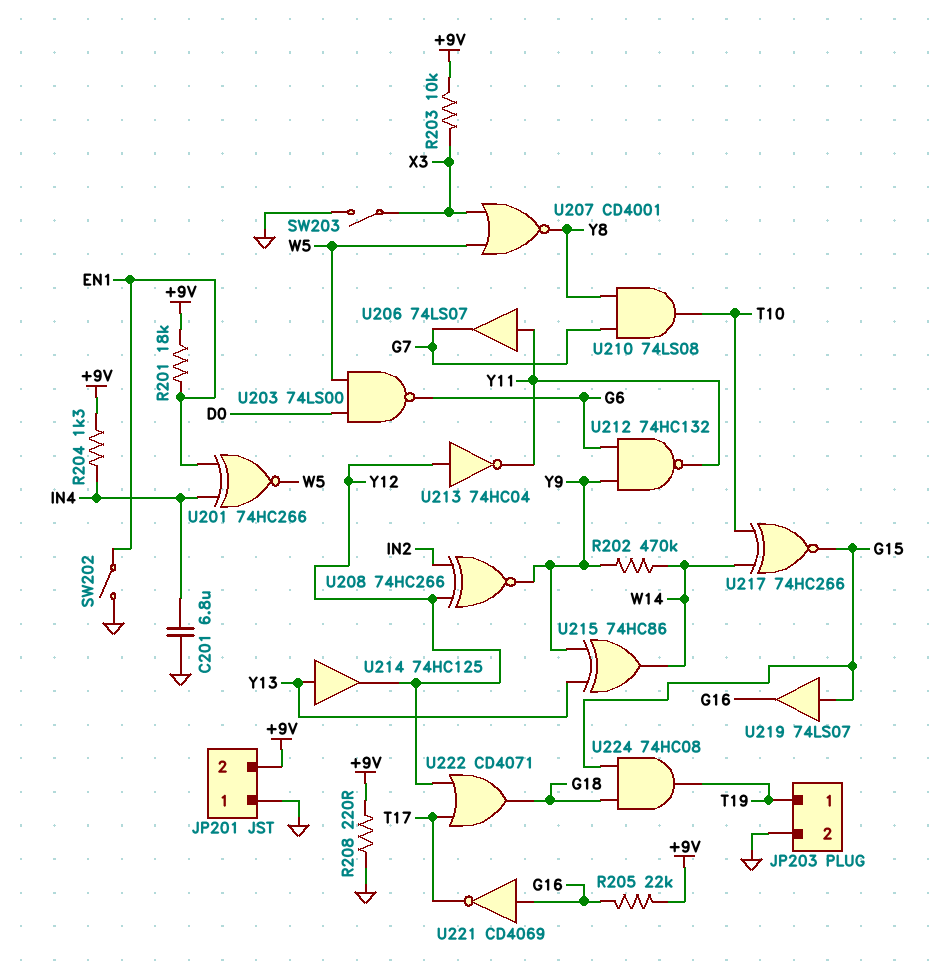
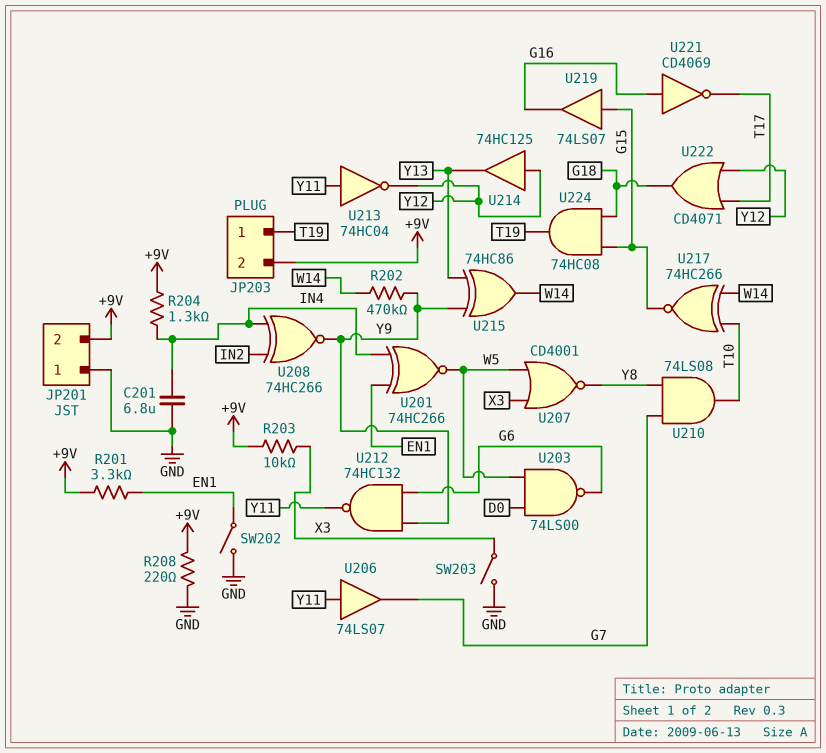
JP203 pin 2: GND -> +9V
R201: 18k (+9V, EN1) -> 3.3k (+9V, EN1)
R205: 22k (+9V, G16) -> none
U208: XNOR 74HC266 (in IN2, in Y12, out Y9) -> XNOR 74HC266 (in IN2, in IN4, out Y9)
U213: NOT 74HC04 (in Y12, out Y11) -> NOT 74HC04 (in Y11, out Y12)
U214: buffer 74HC125 (in Y13, out Y12) -> buffer 74HC125 (in Y12, out Y13)

